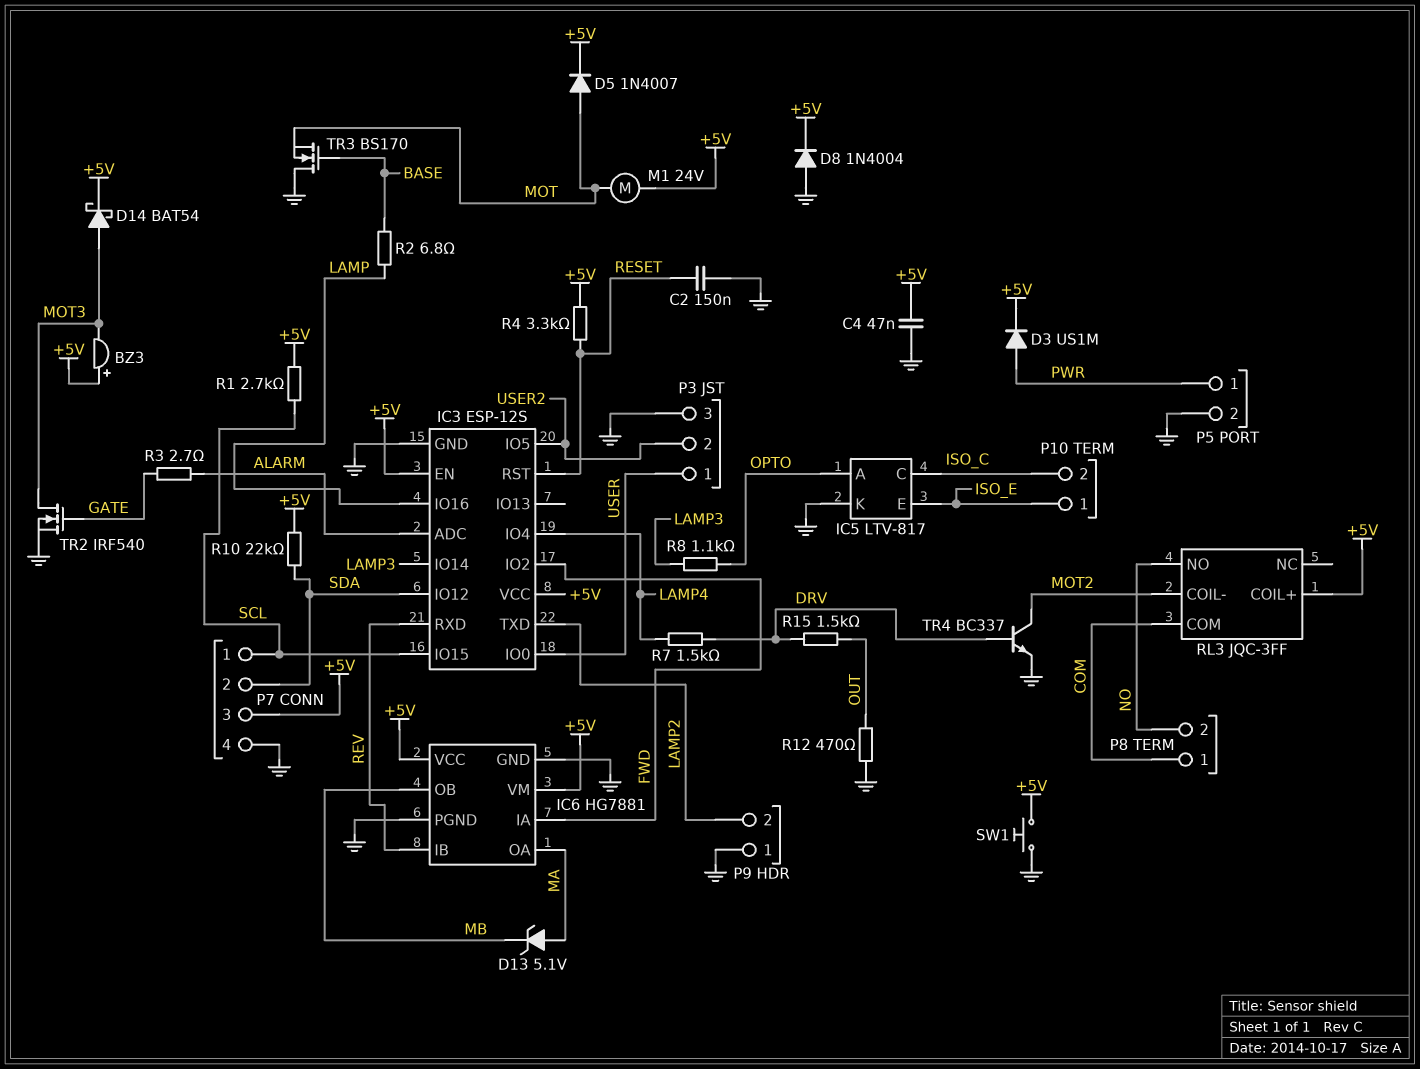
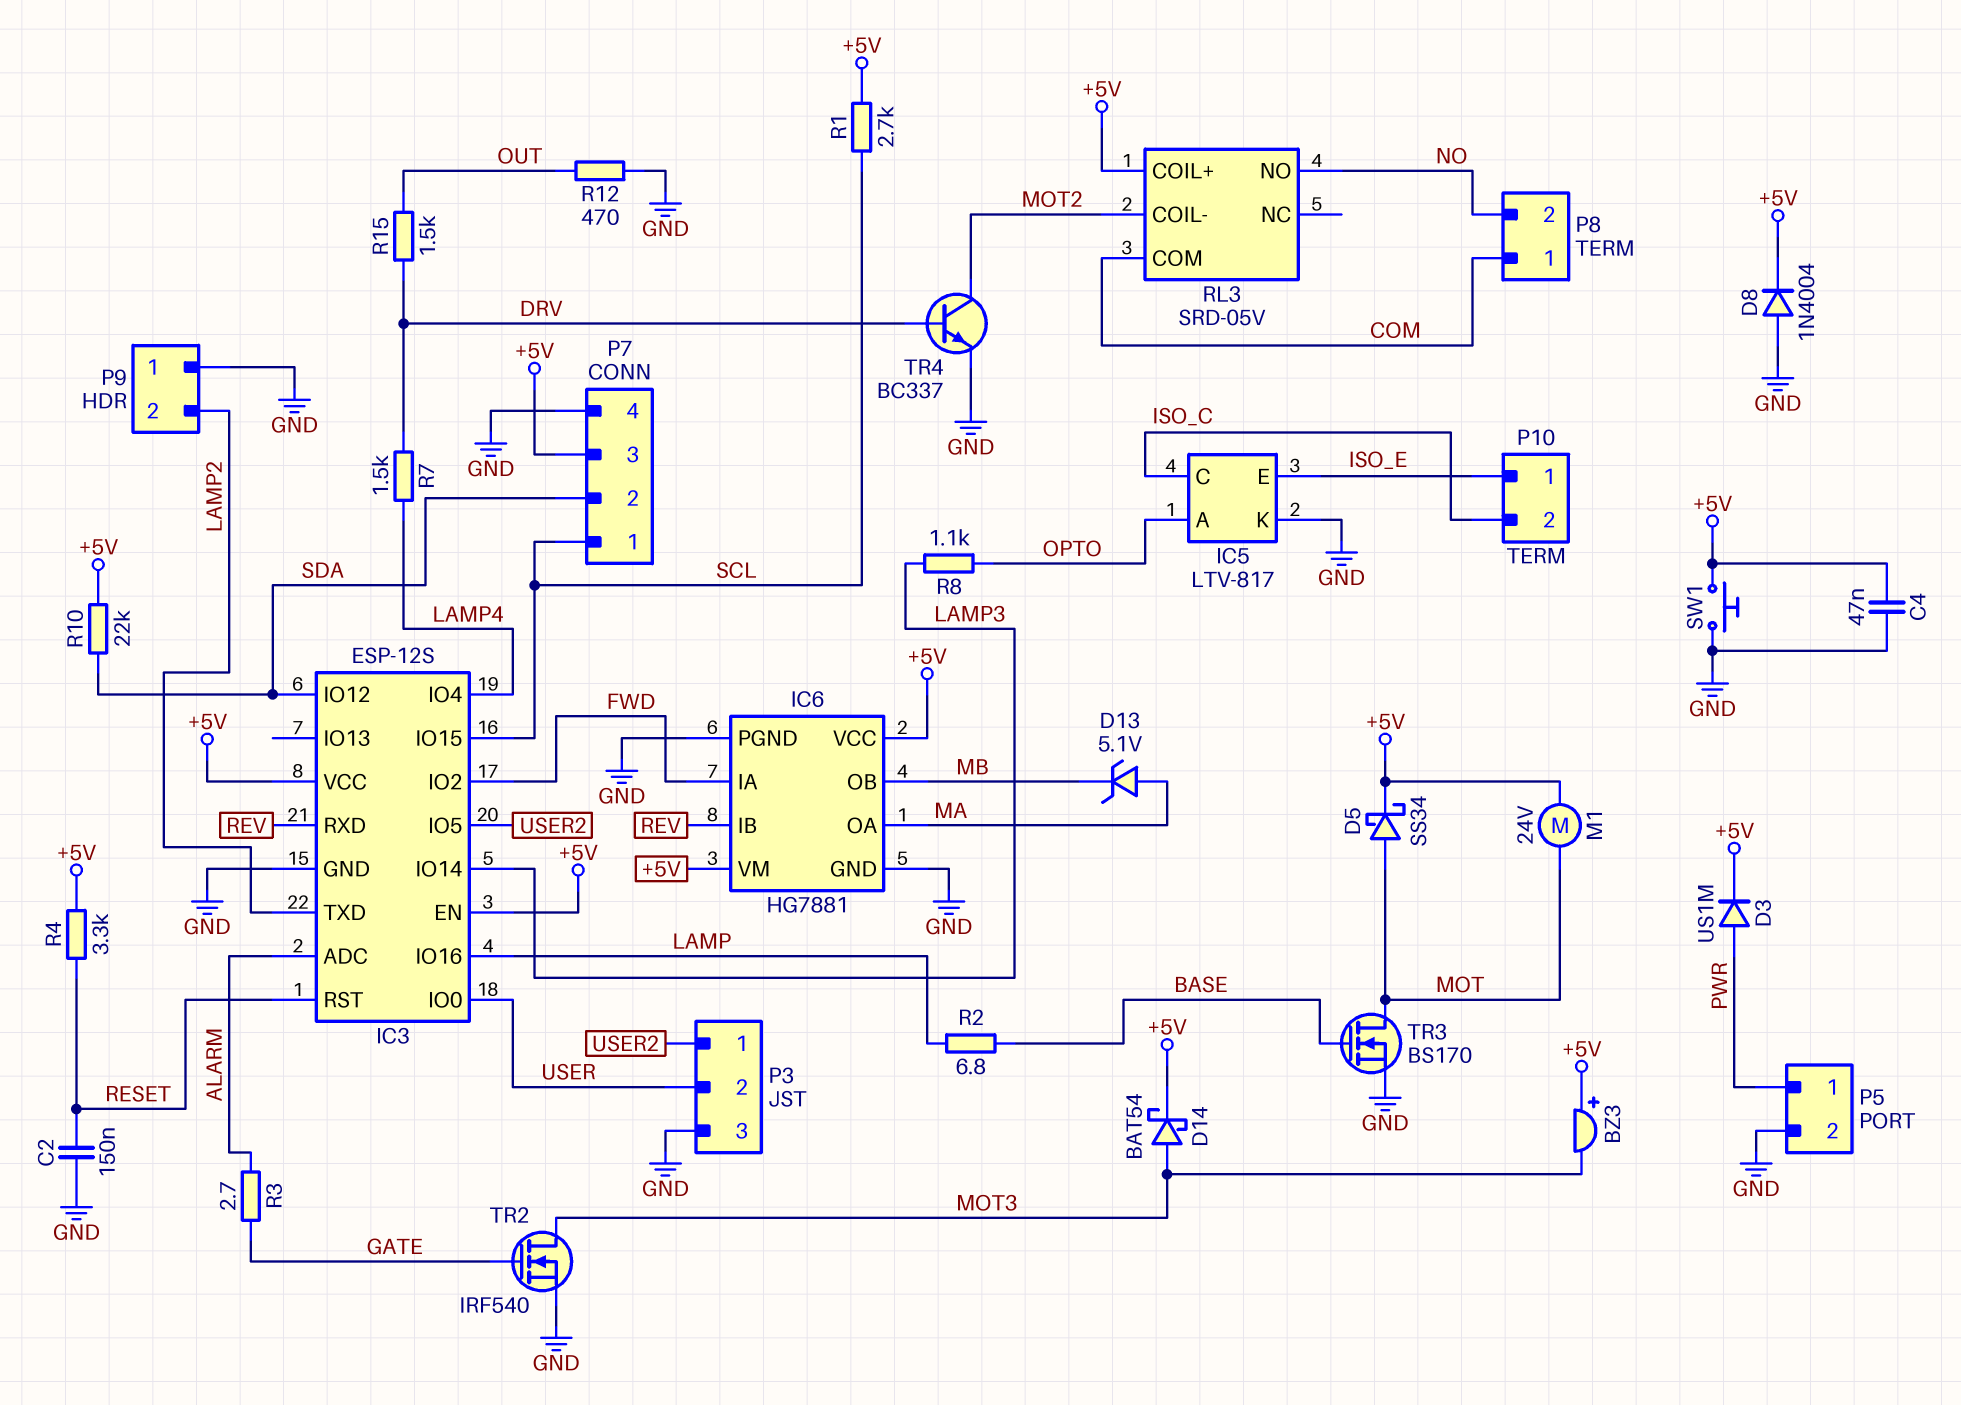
D5: diode 1N4007 (A MOT, K +5V) -> schottky SS34 (A MOT, K +5V)
P3 pin 1: USER -> USER2
P3 pin 2: USER2 -> USER
RL3: JQC-3FF -> SRD-05V
TR3: NMOS BS170 (G BASE, D GND, S MOT) -> NMOS BS170 (G BASE, D MOT, S GND)

